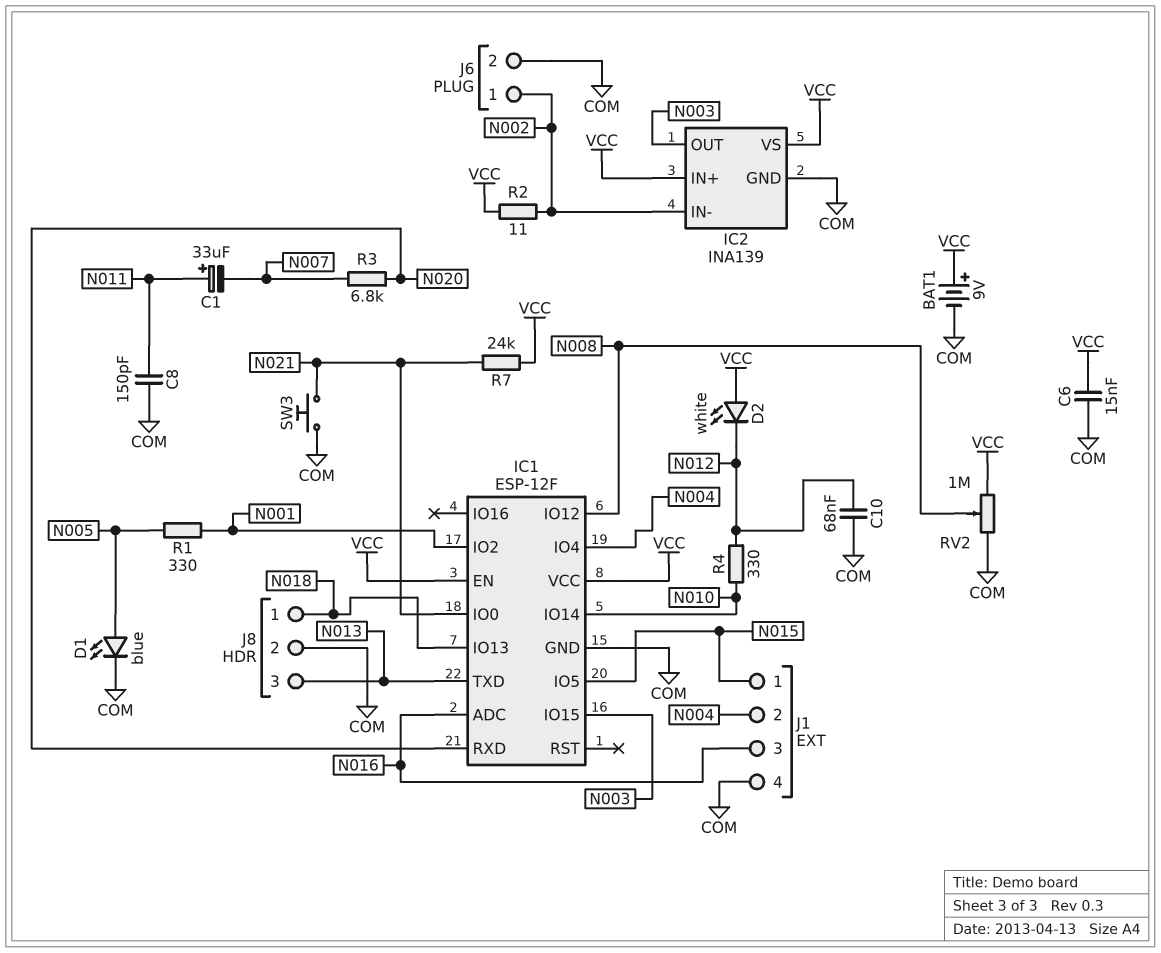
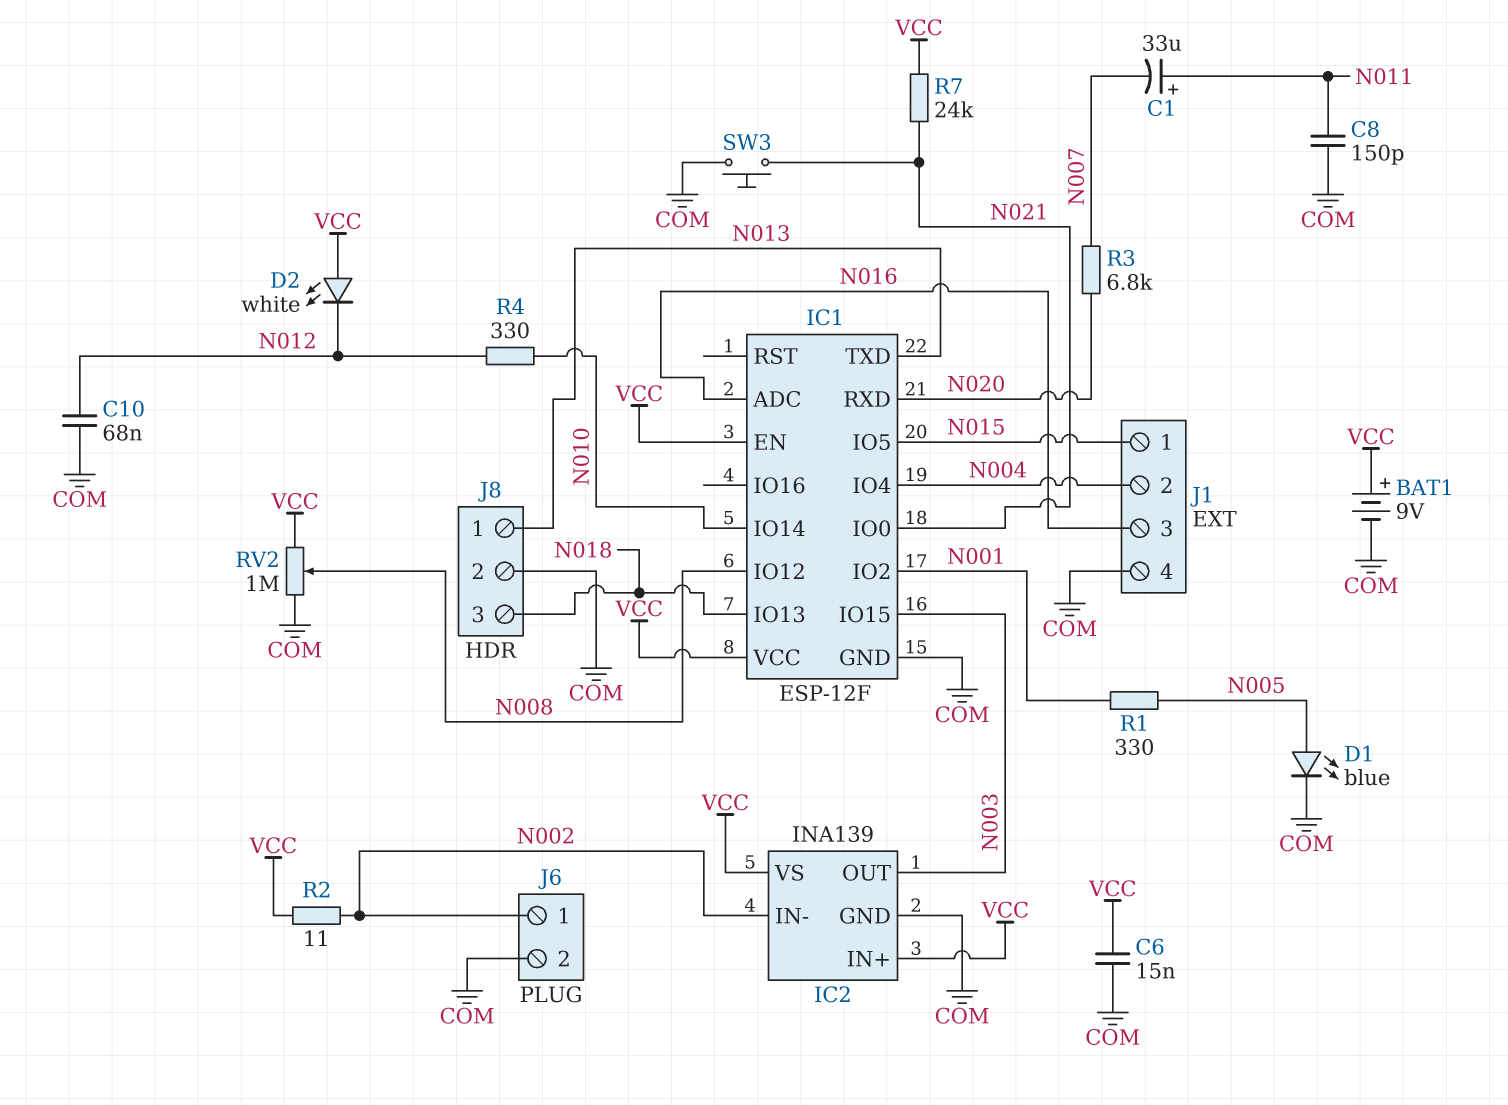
J8 pin 1: N018 -> N013
J8 pin 3: N013 -> N018

